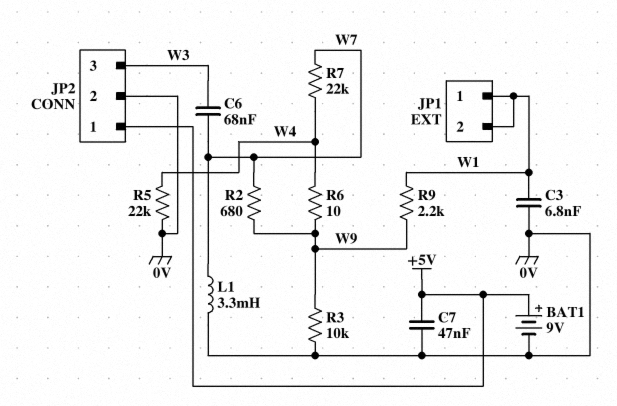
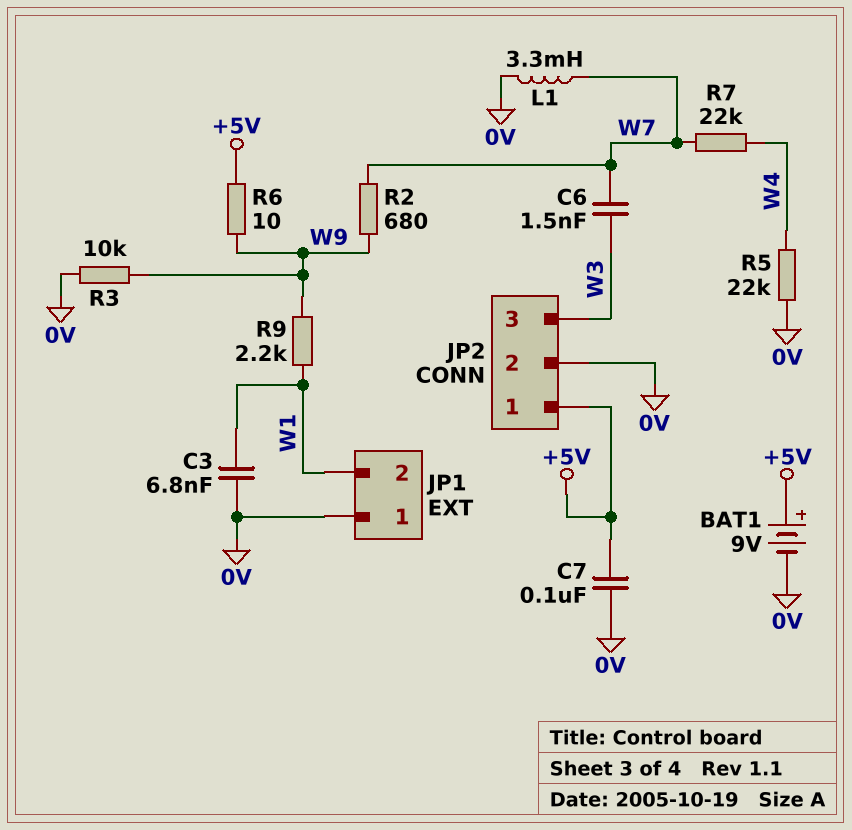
C6: 68nF (W3, W7) -> 1.5nF (W3, W7)
C7: 47nF (+5V, 0V) -> 100nF (+5V, 0V)
JP1 pin 1: W1 -> 0V
R6: 10 (W4, W9) -> 10 (+5V, W9)

